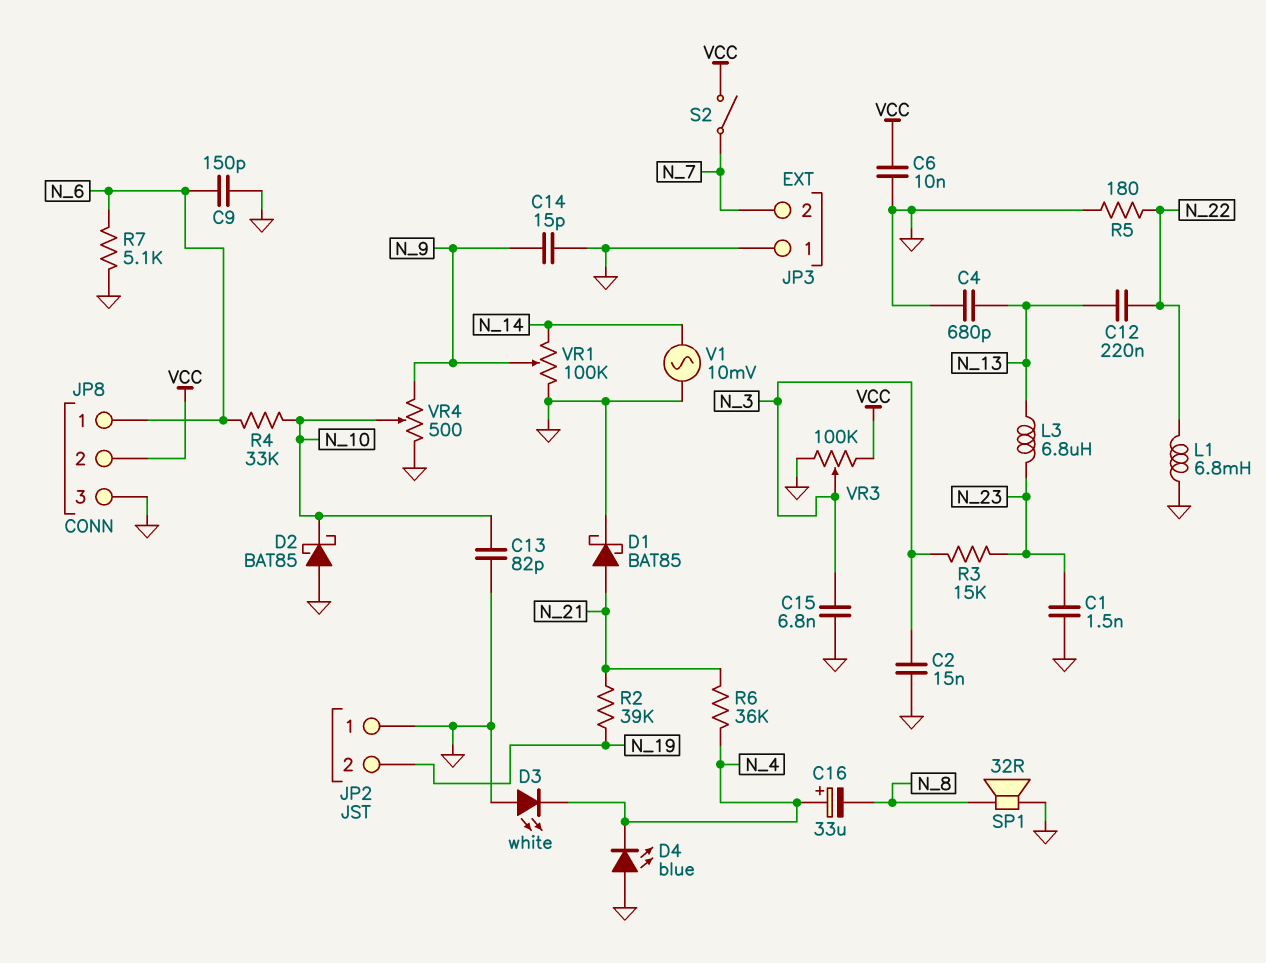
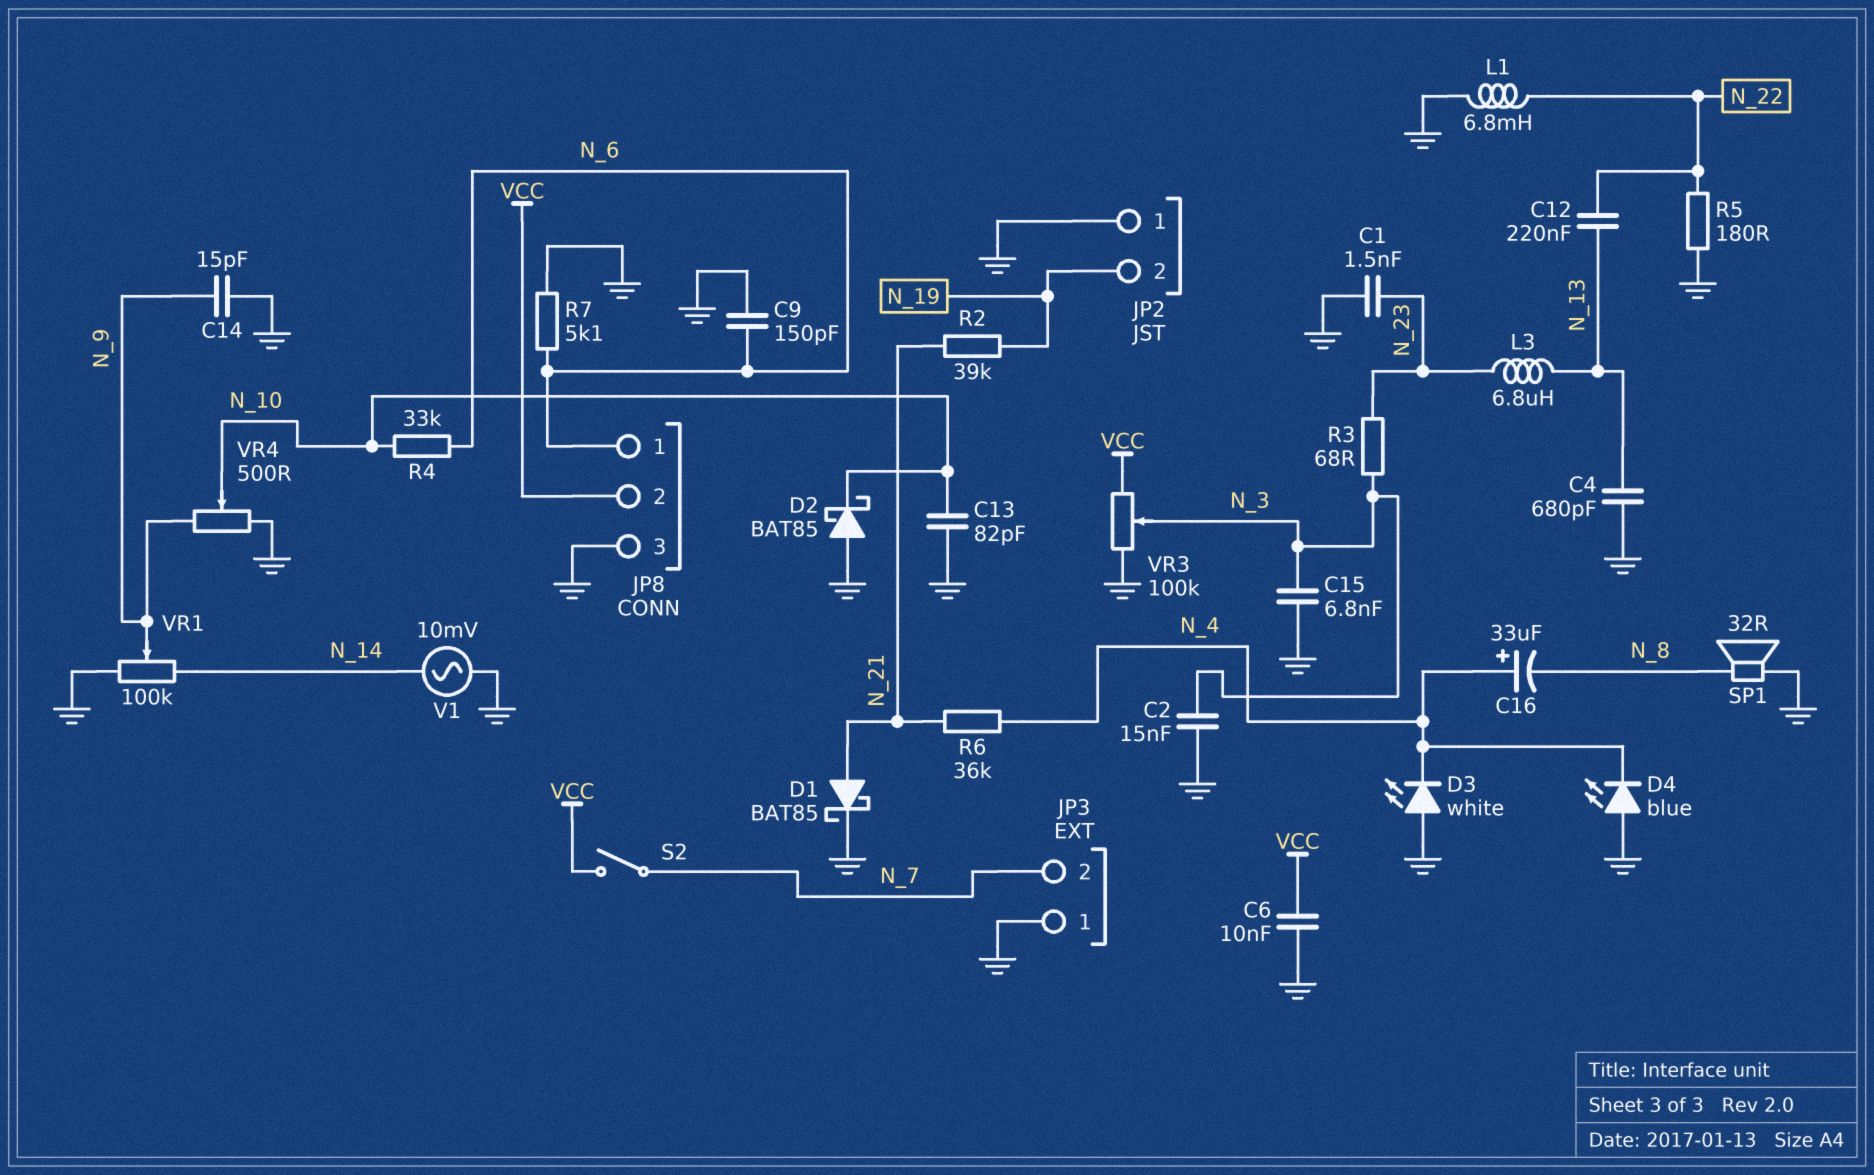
R3: 15k (N_3, N_23) -> 68 (N_3, N_23)

